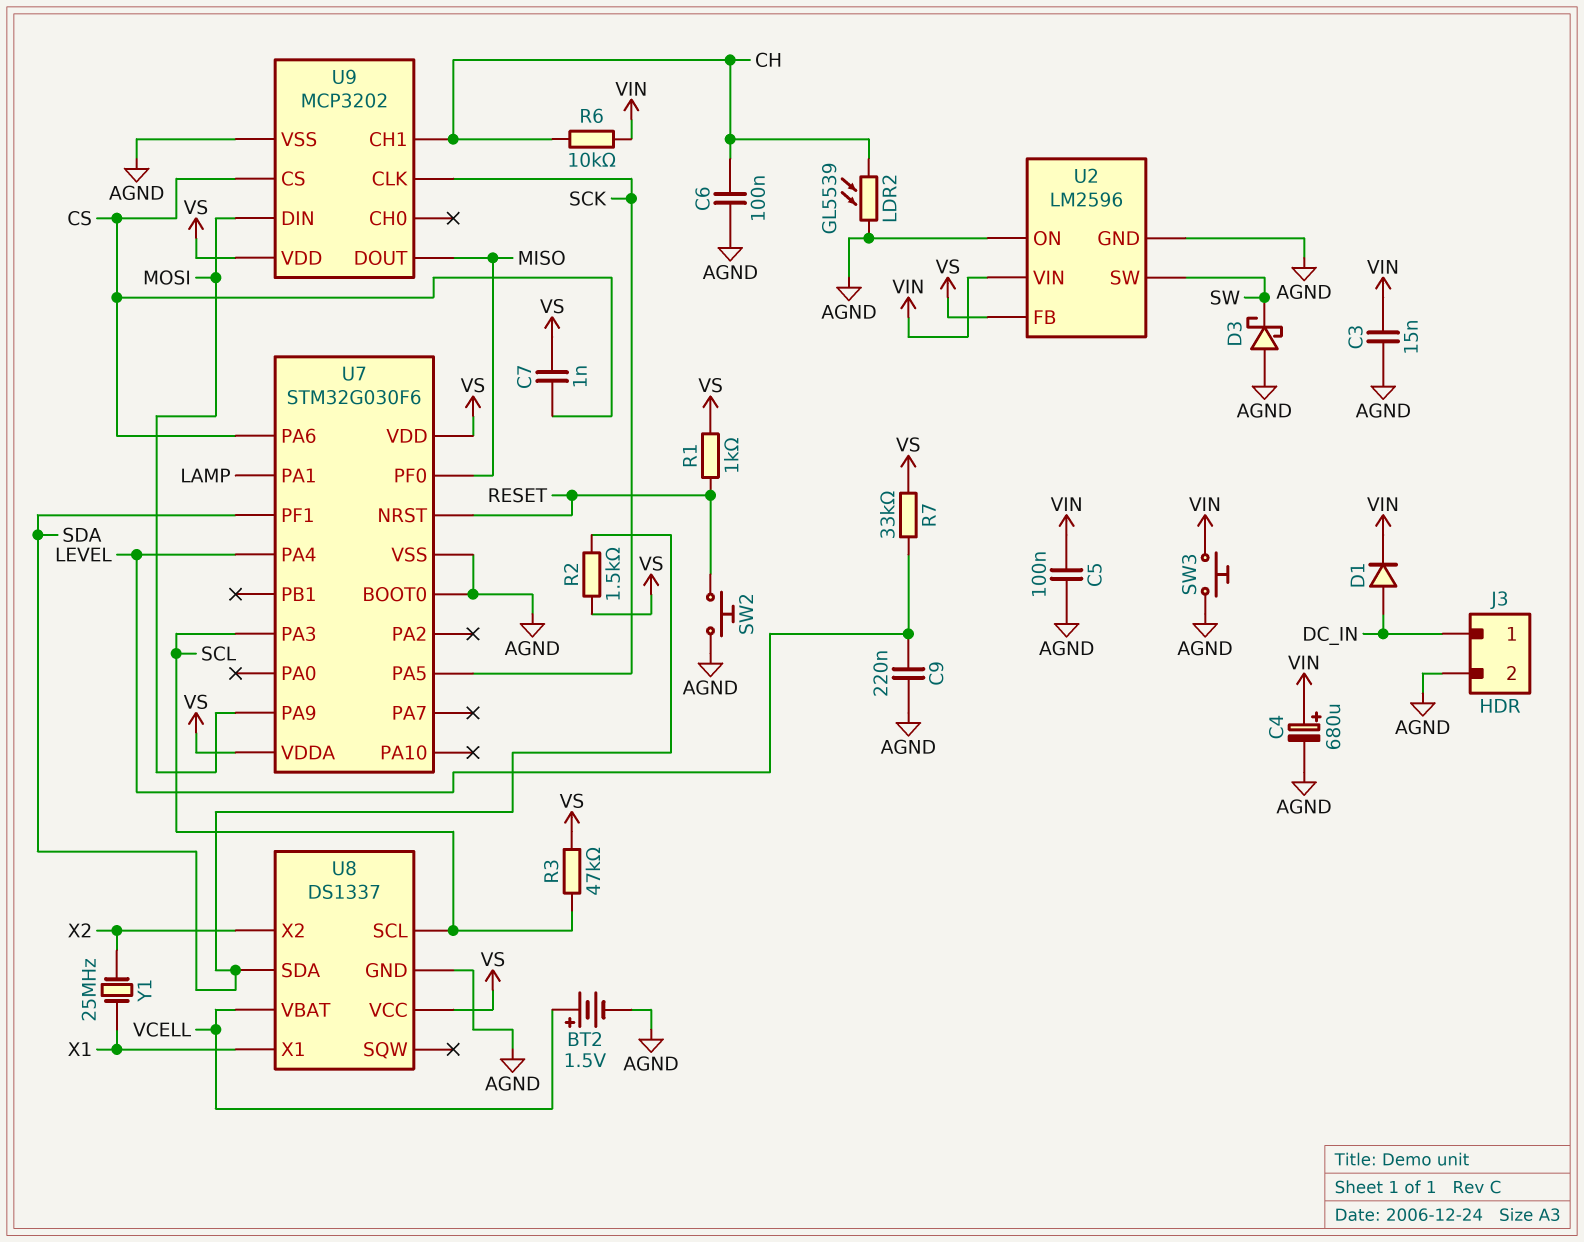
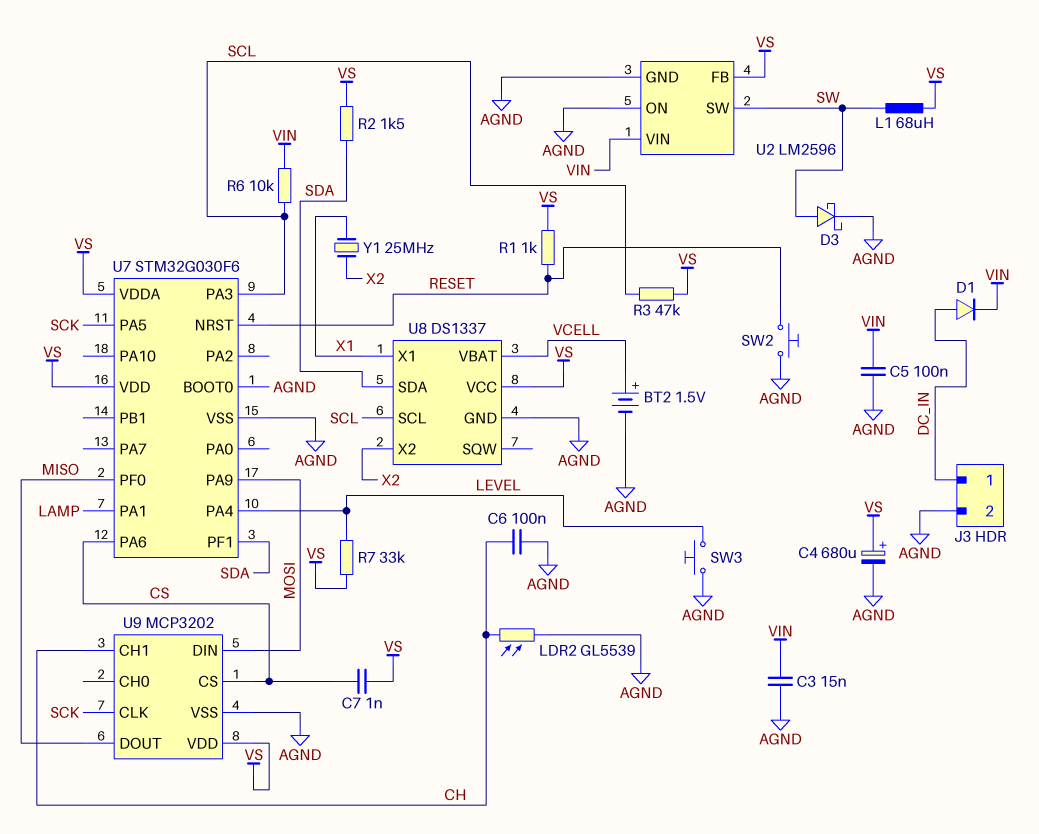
C4: 680uF (plus VIN, minus AGND) -> 680uF (plus VS, minus AGND)
C9: 220nF (AGND, LEVEL) -> none
D3: schottky (A AGND, K SW) -> schottky (A SW, K AGND)
L1: none -> 68uH (SW, VS)
R6: 10k (CH, VIN) -> 10k (SCL, VIN)
SW3: button (AGND, VIN) -> button (AGND, LEVEL)

